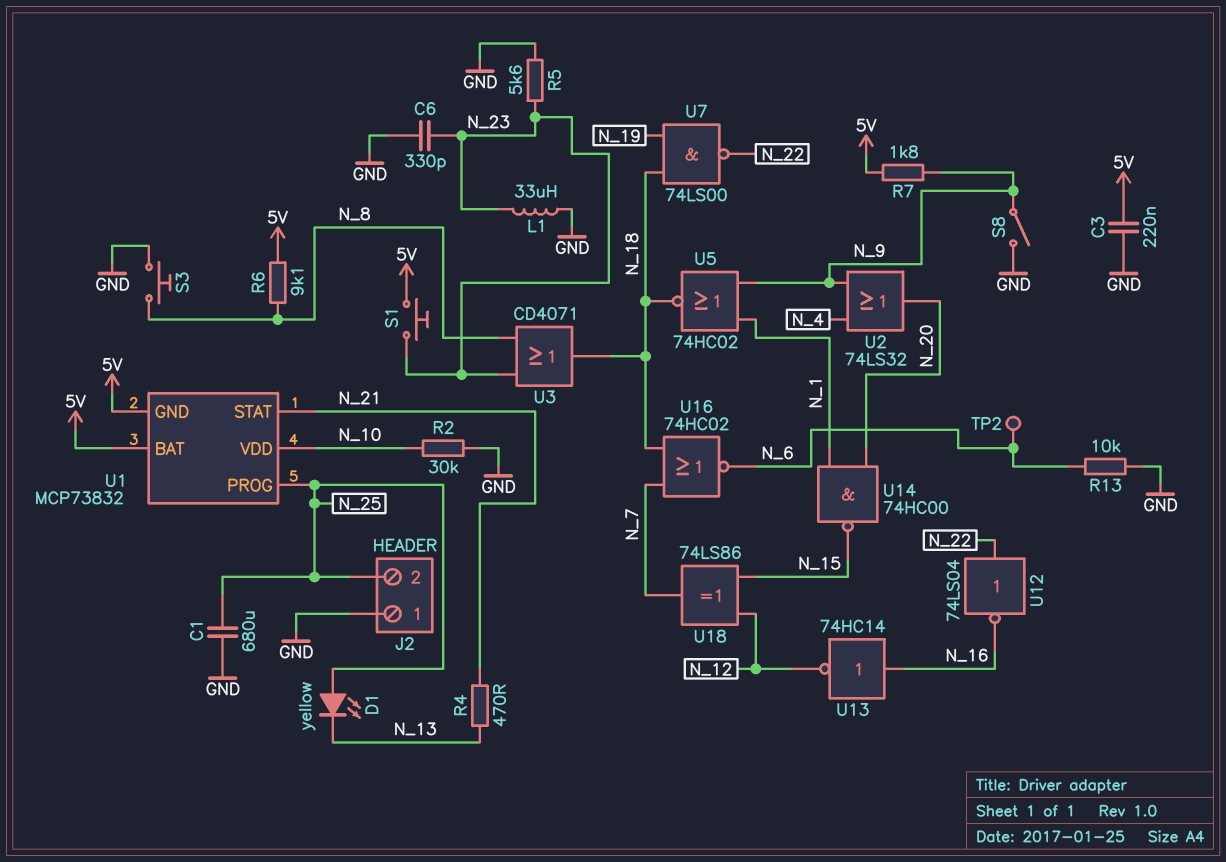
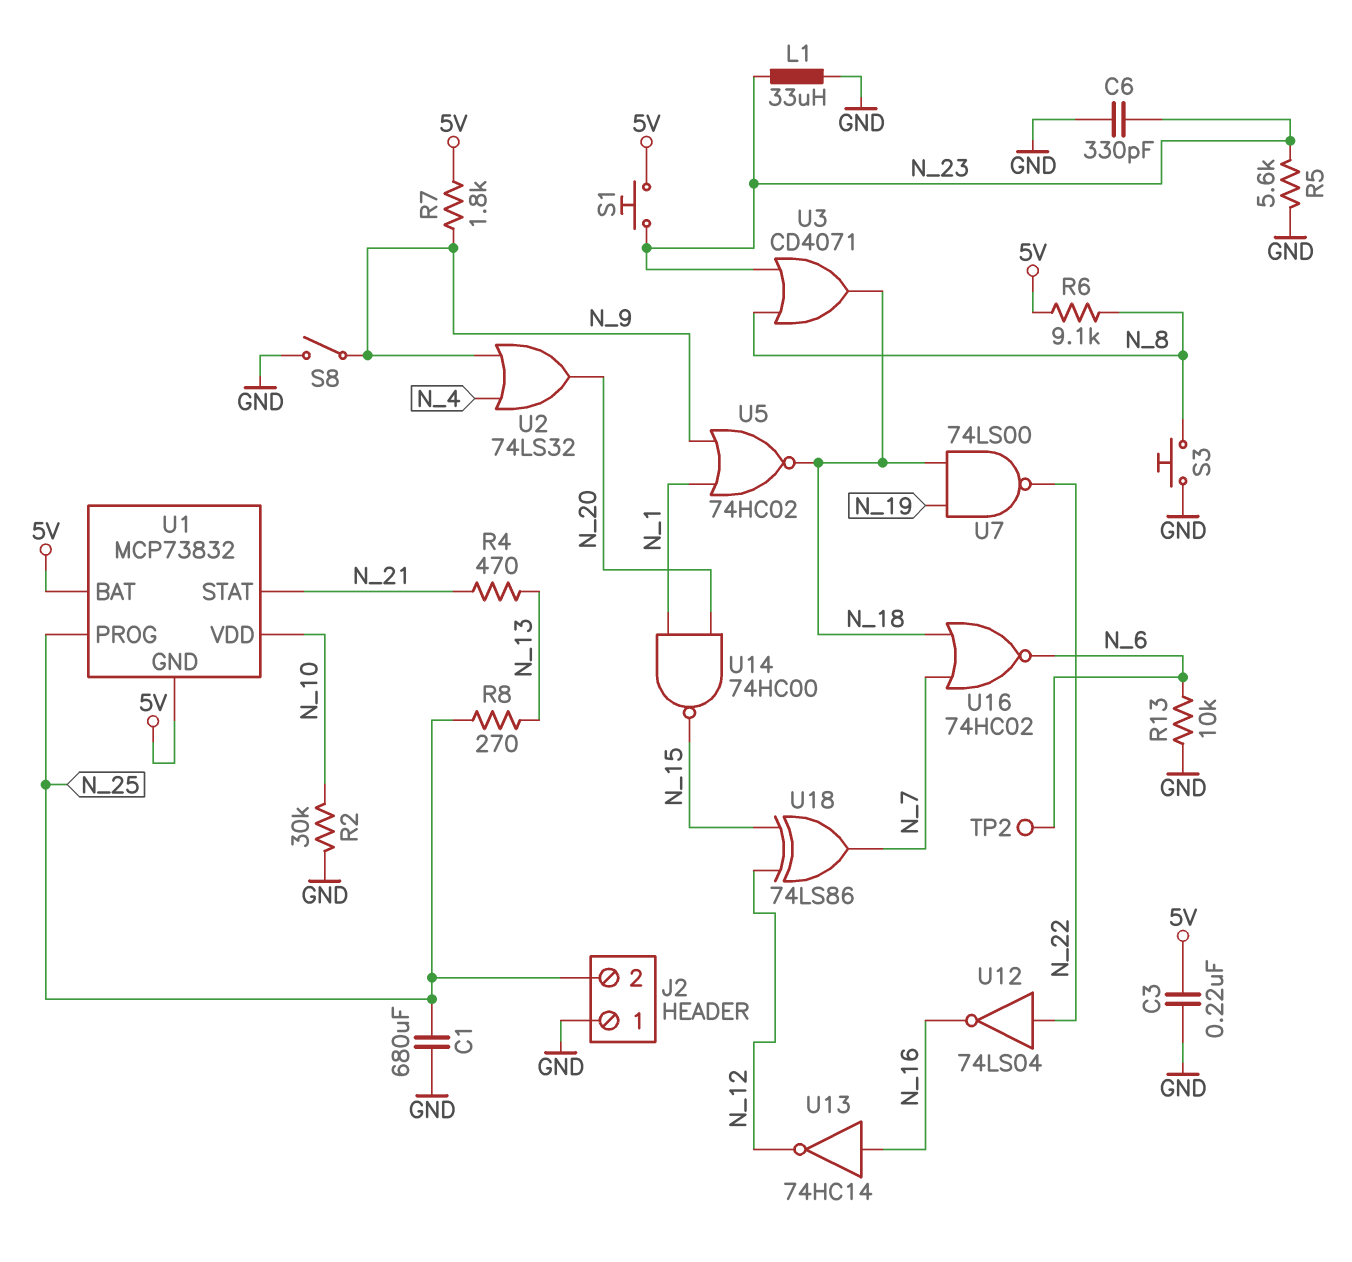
D1: LED yellow (A N_25, K N_13) -> none
R8: none -> 270 (N_13, N_25)

